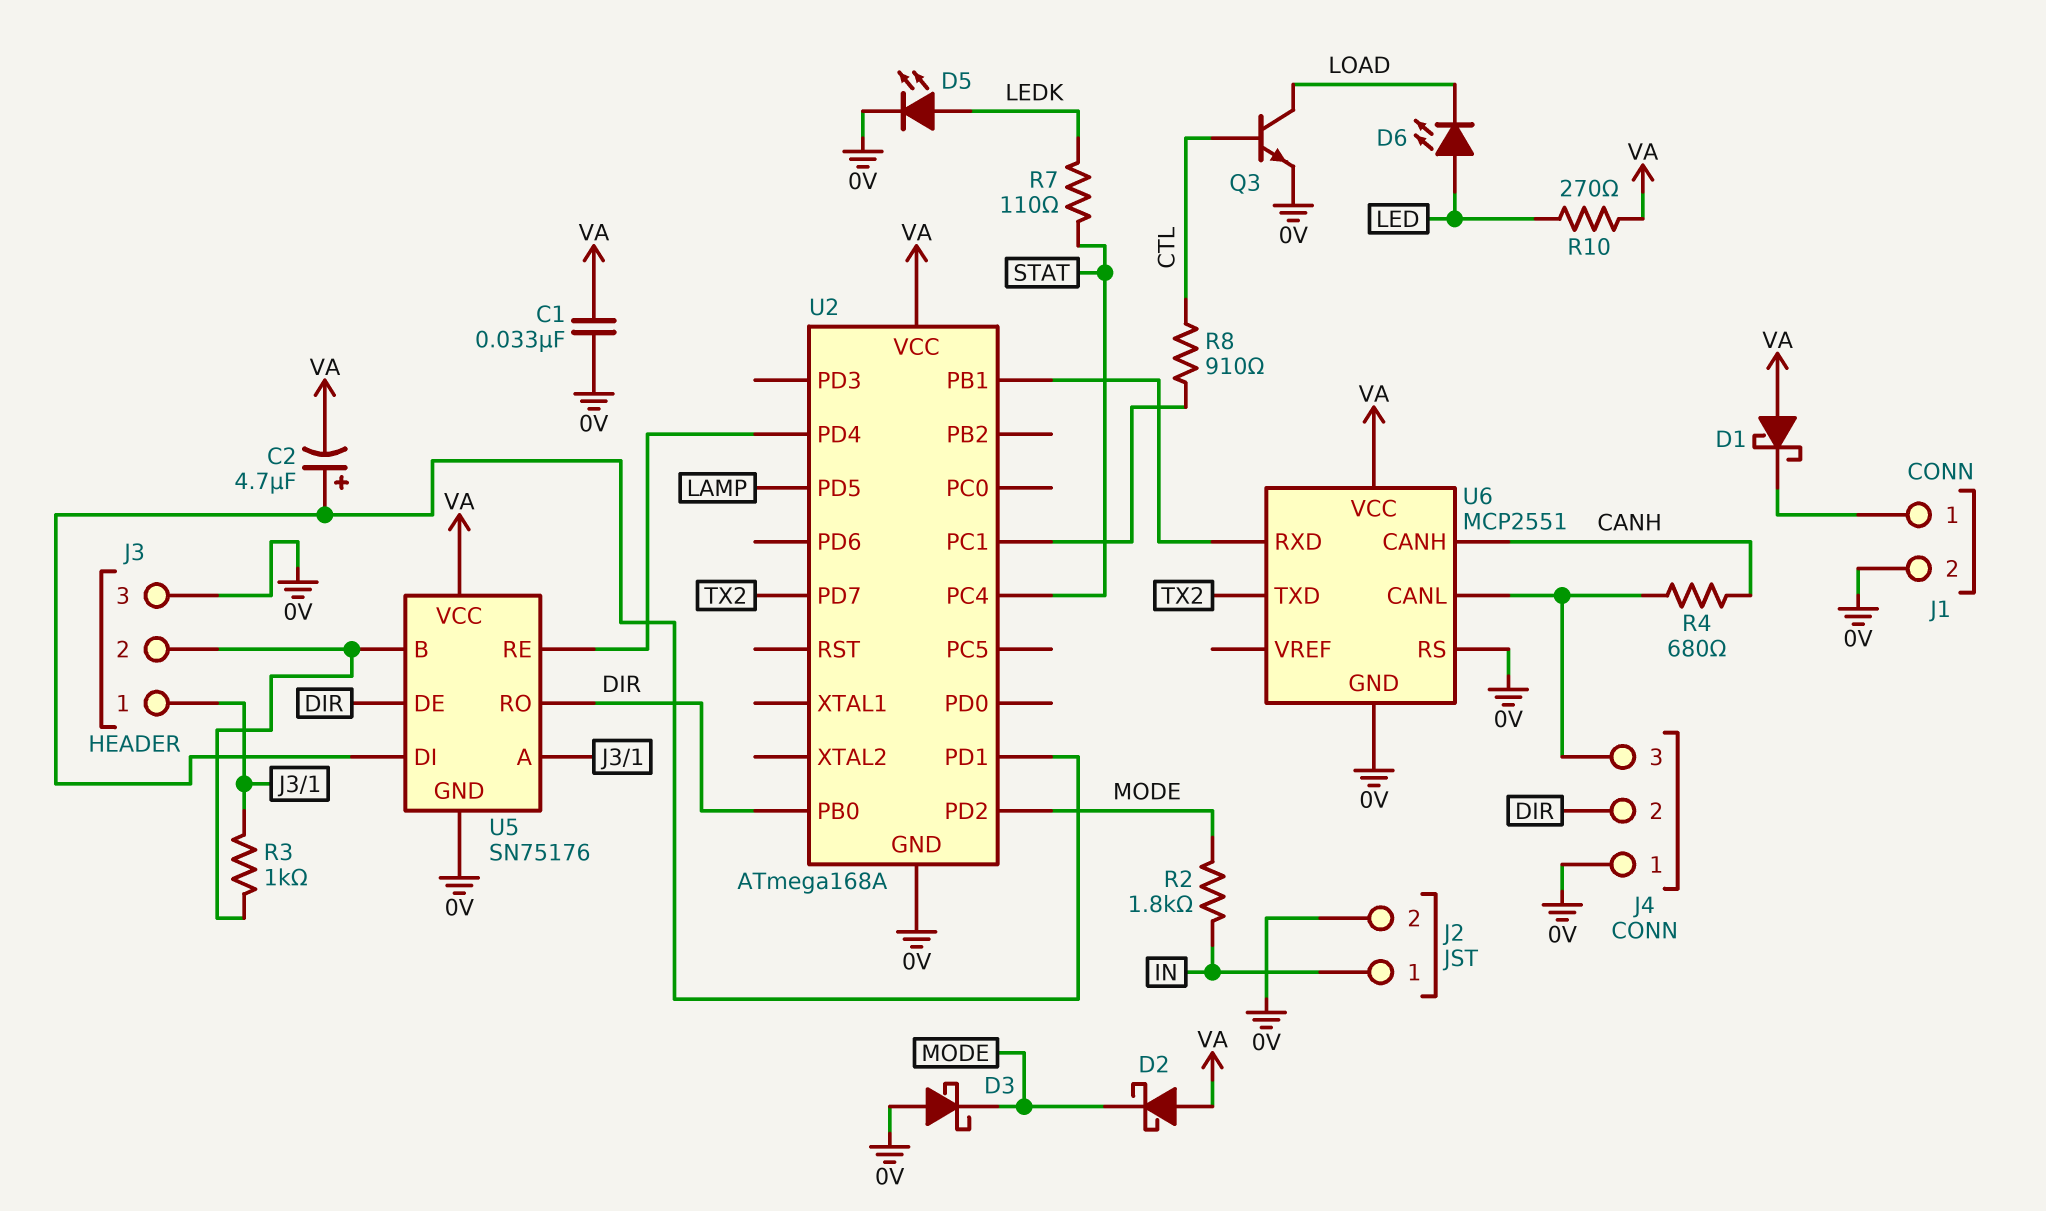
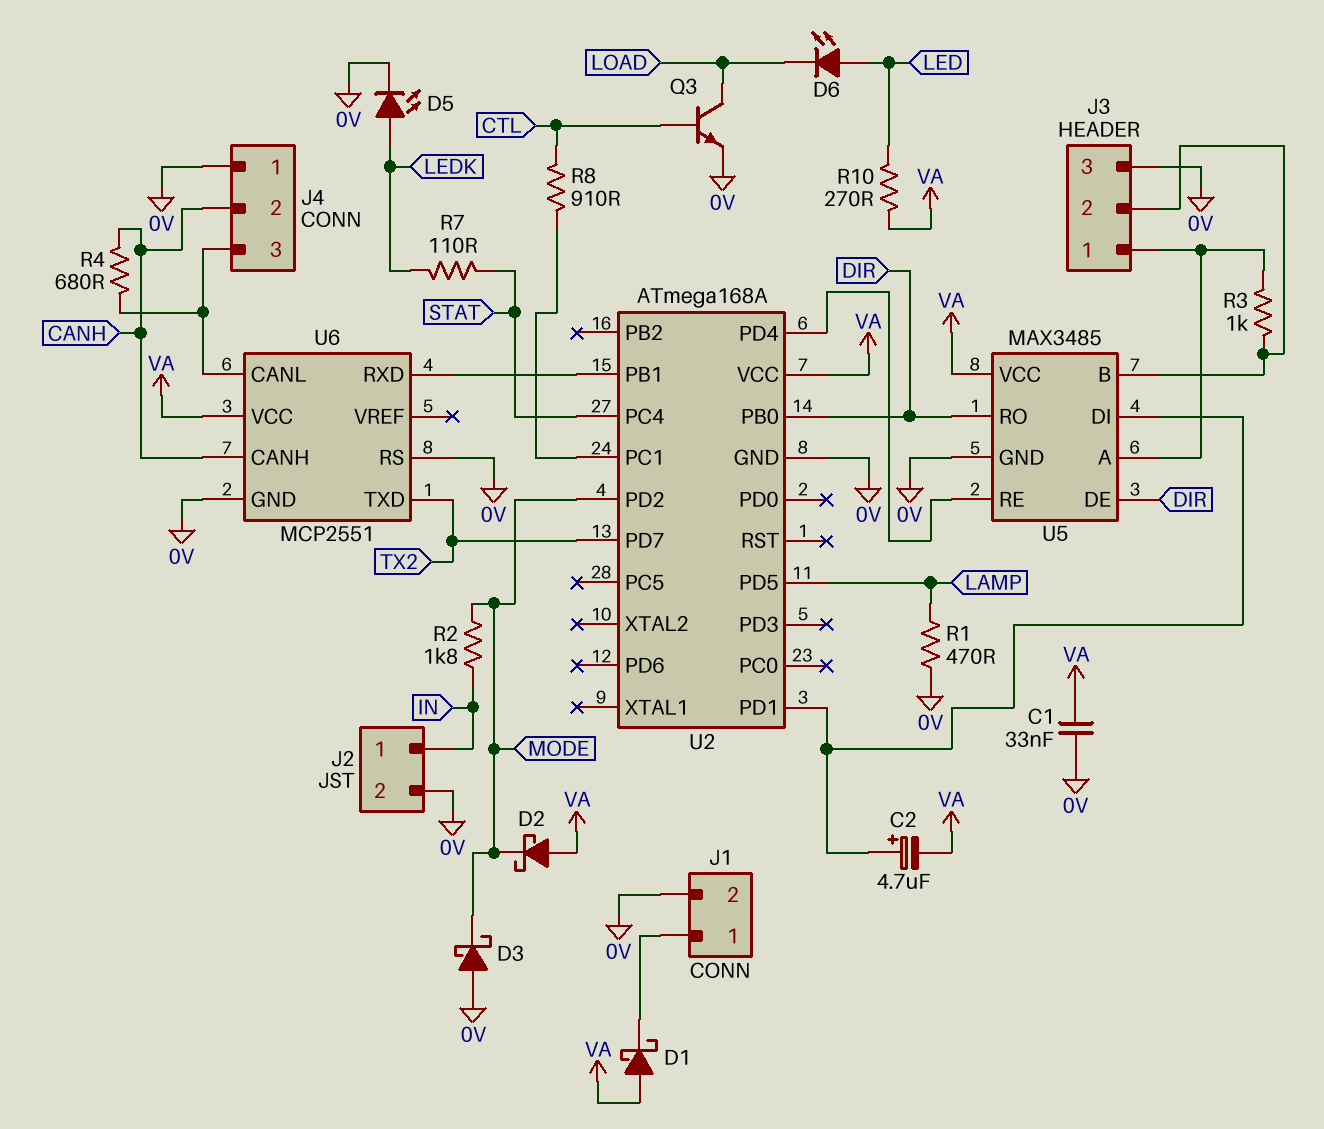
J4 pin 2: DIR -> CANH
R1: none -> 470 (0V, LAMP)
U5: SN75176 -> MAX3485

